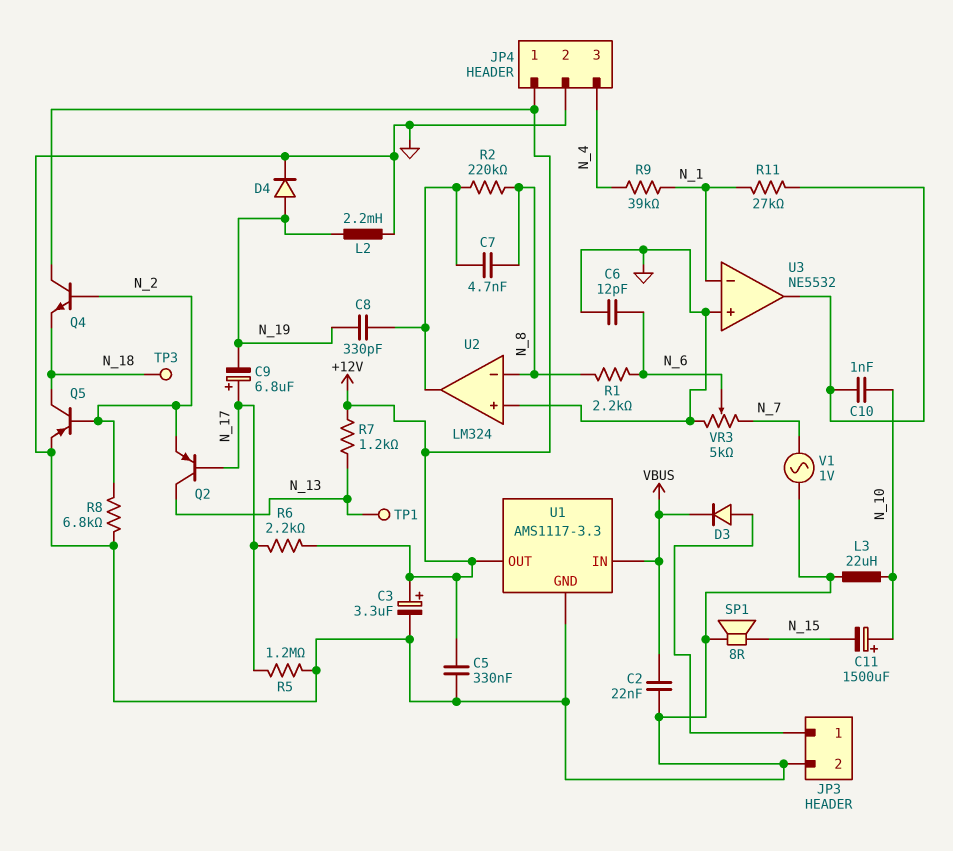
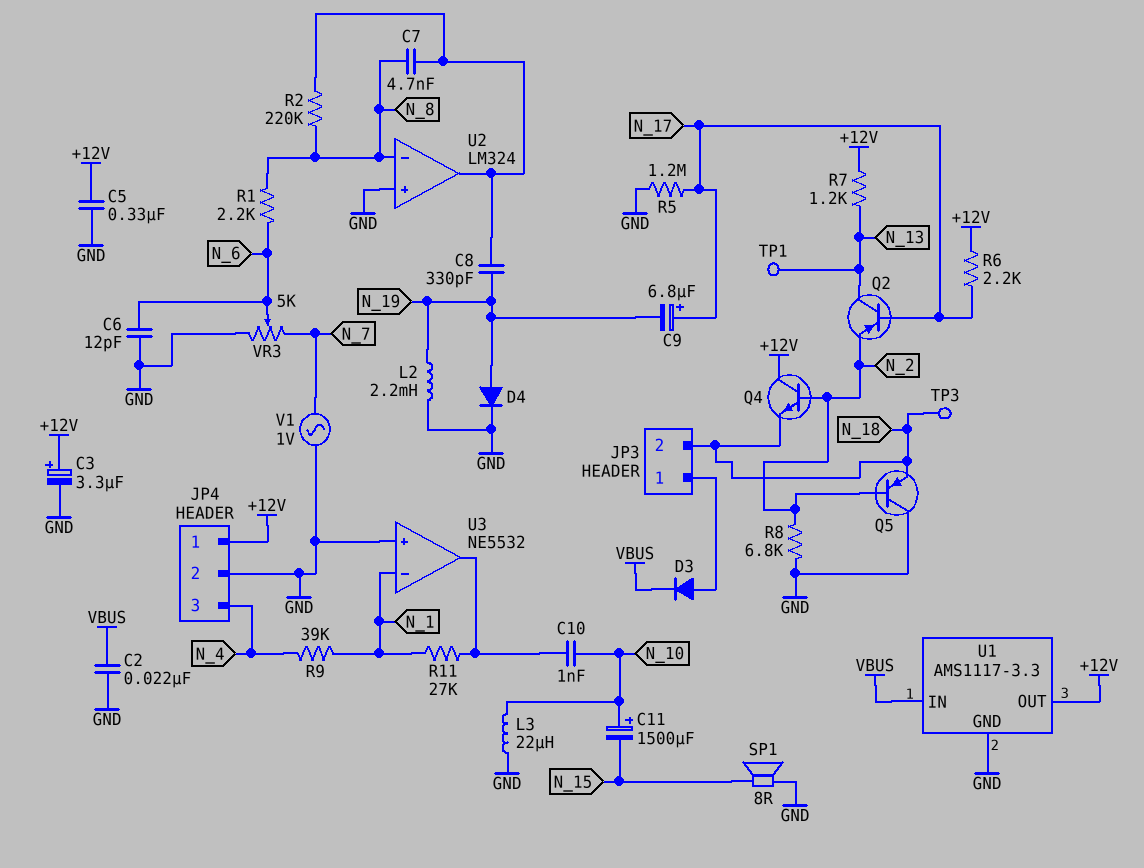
JP3 pin 2: GND -> N_18
Q5: PNP (B N_2, C N_18, E GND) -> PNP (B N_2, C GND, E N_18)

